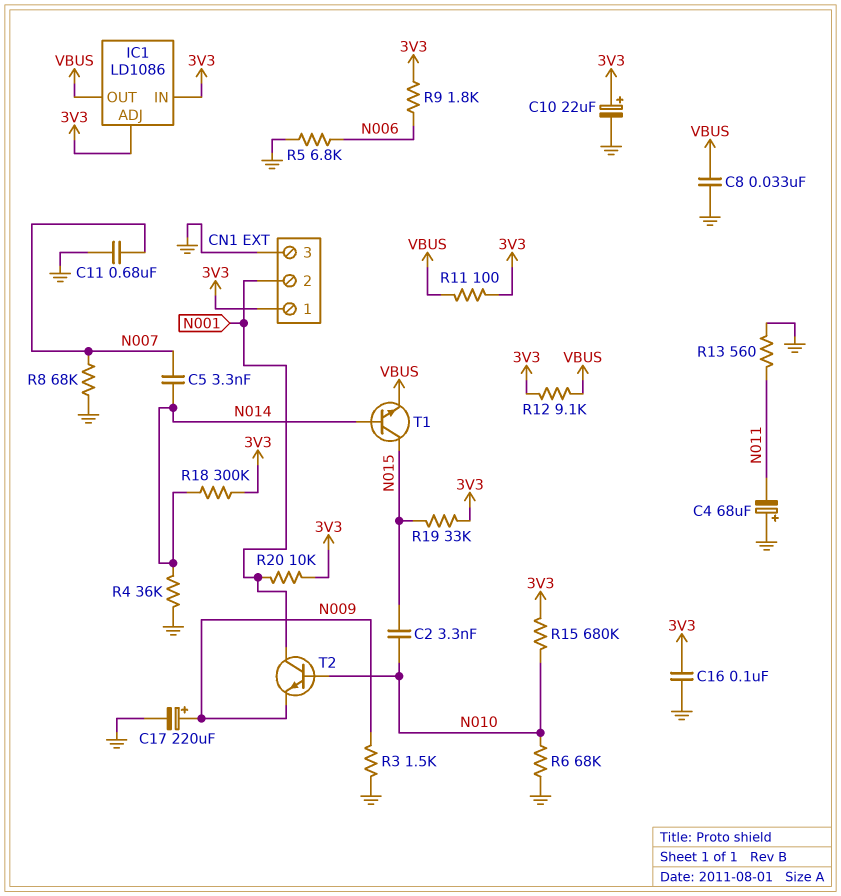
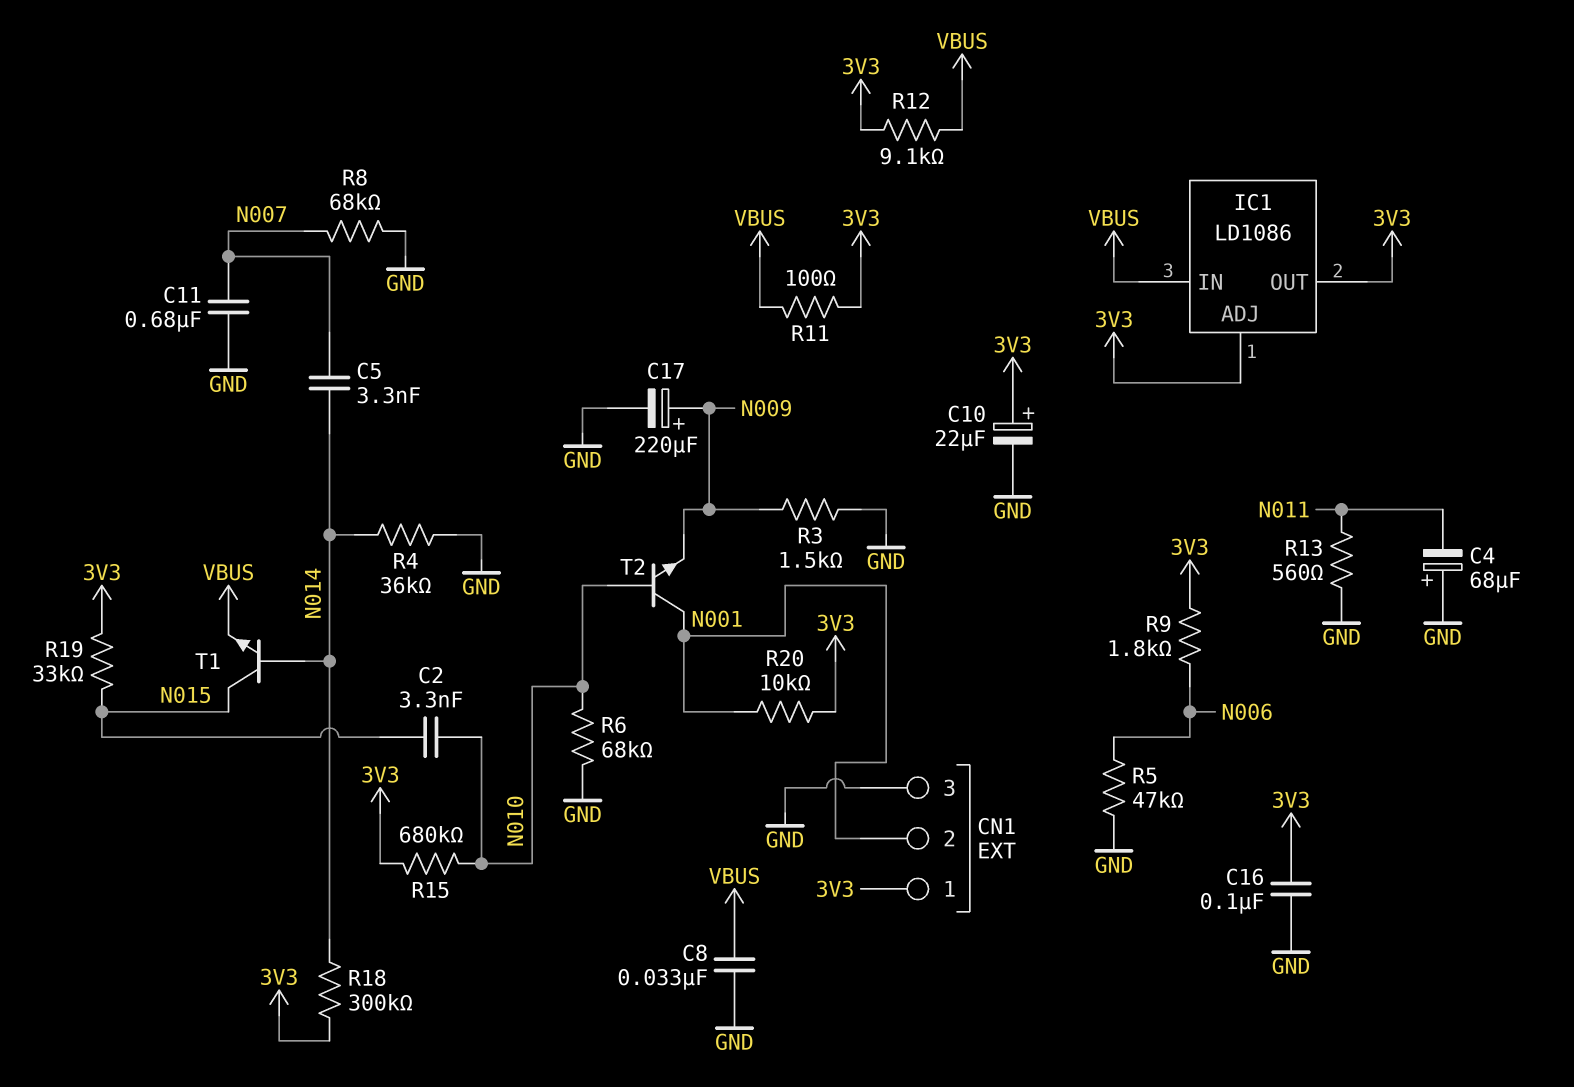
IC1 pin IN: 3V3 -> VBUS
IC1 pin OUT: VBUS -> 3V3
R5: 6.8k (GND, N006) -> 47k (GND, N006)

